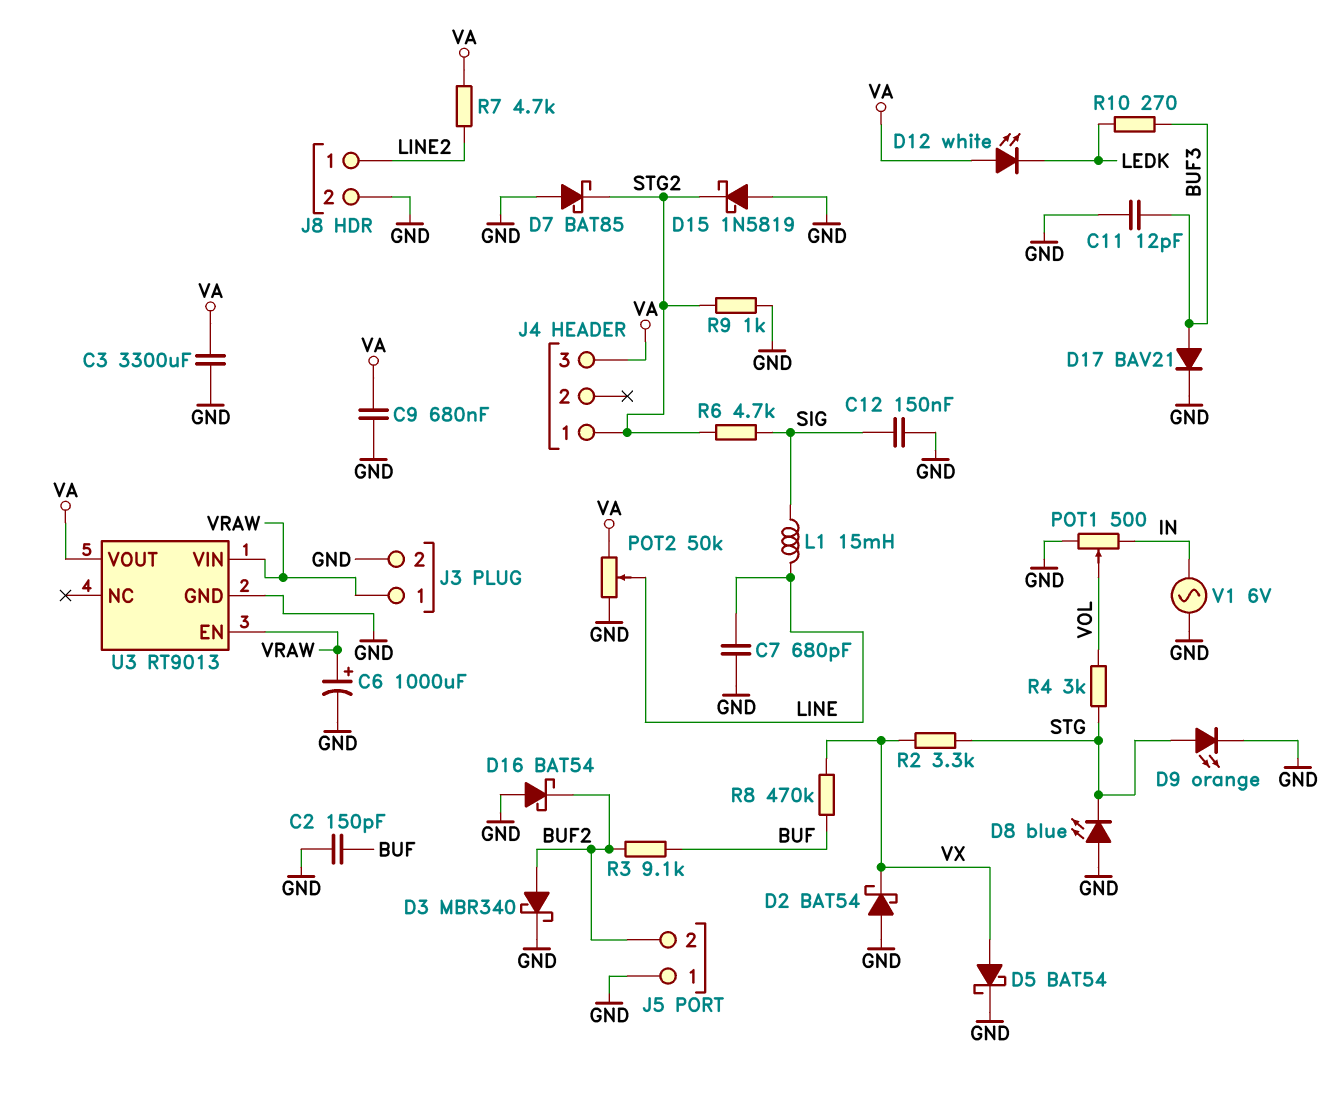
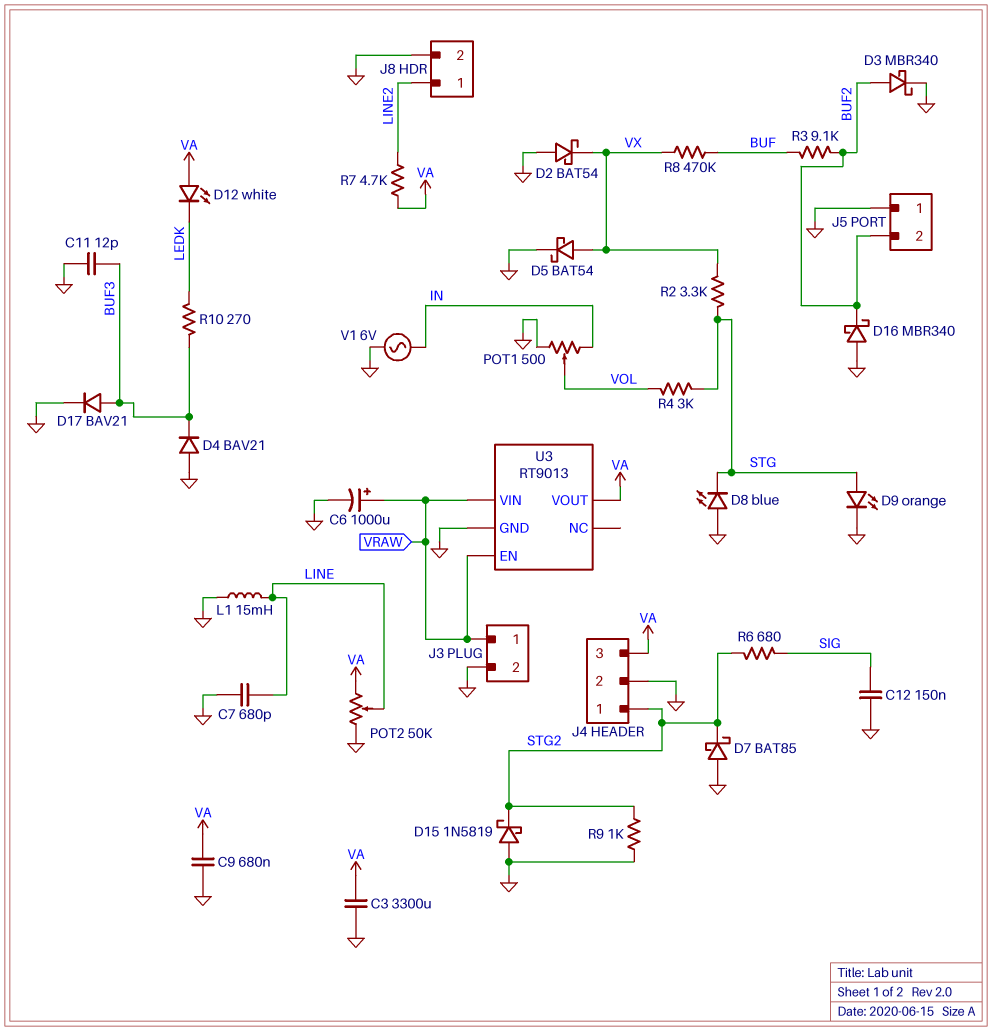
C2: 150pF (BUF, GND) -> none
D4: none -> diode BAV21 (A GND, K BUF3)
D16: schottky BAT54 (A GND, K BUF2) -> schottky MBR340 (A GND, K BUF2)
J4 pin 2: none -> GND
L1: 15mH (LINE, SIG) -> 15mH (GND, LINE)
R6: 4.7k (SIG, STG2) -> 680 (SIG, STG2)

